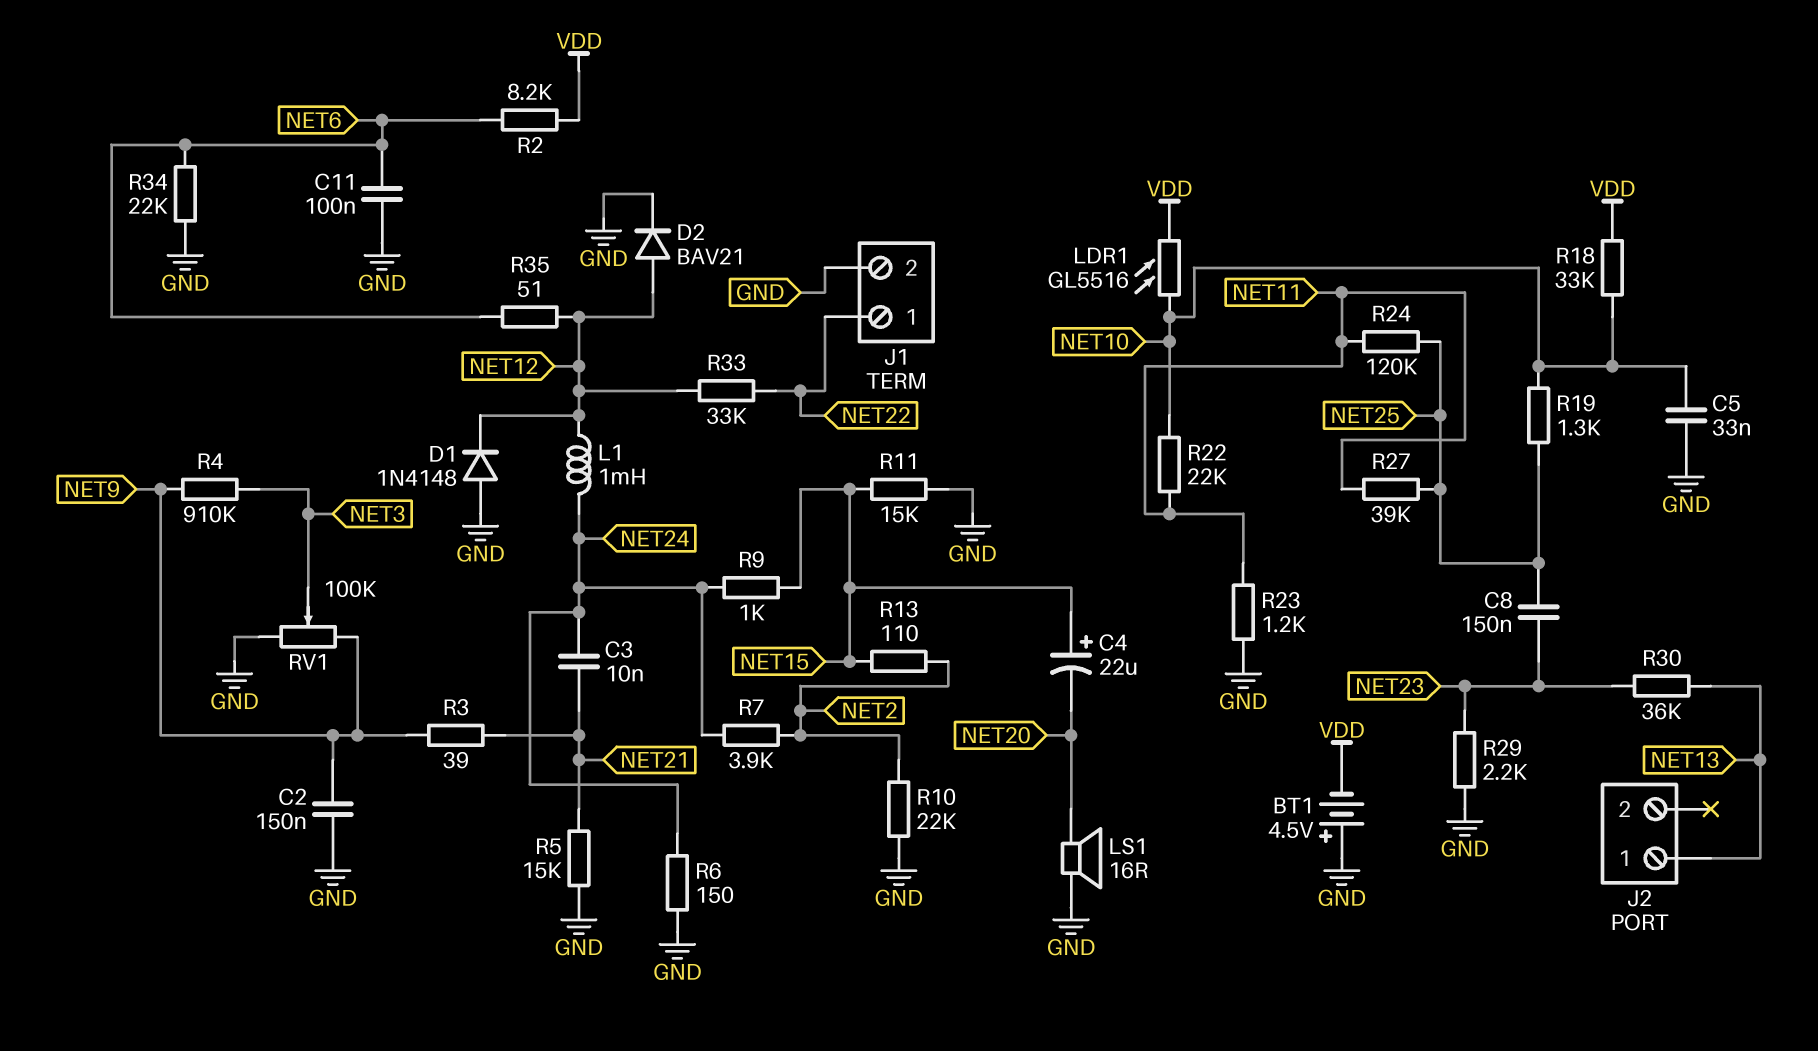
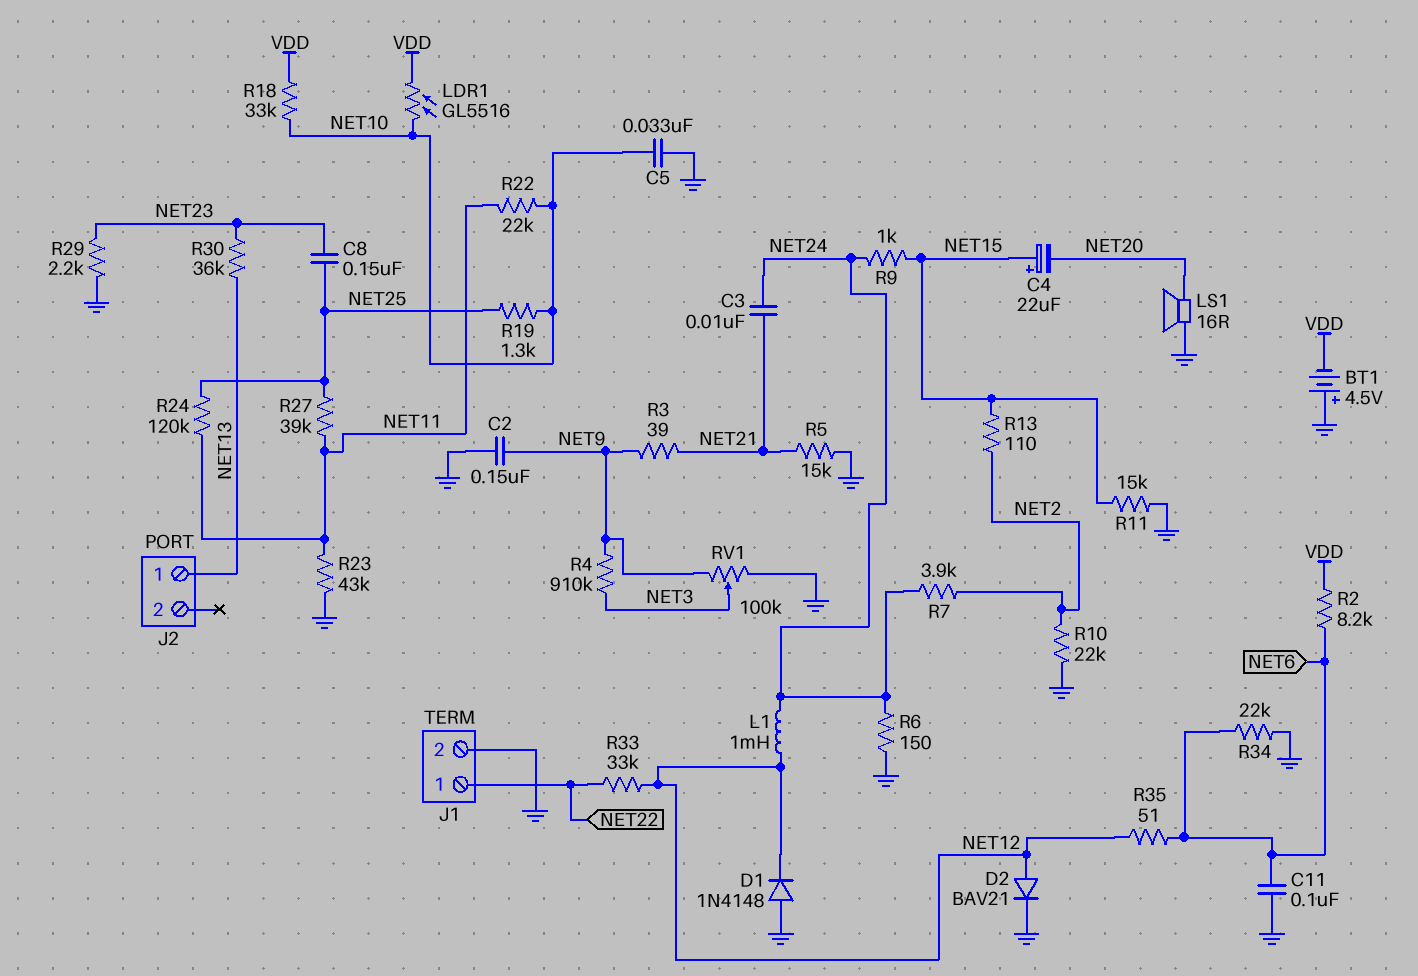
R23: 1.2k (GND, NET11) -> 43k (GND, NET11)

